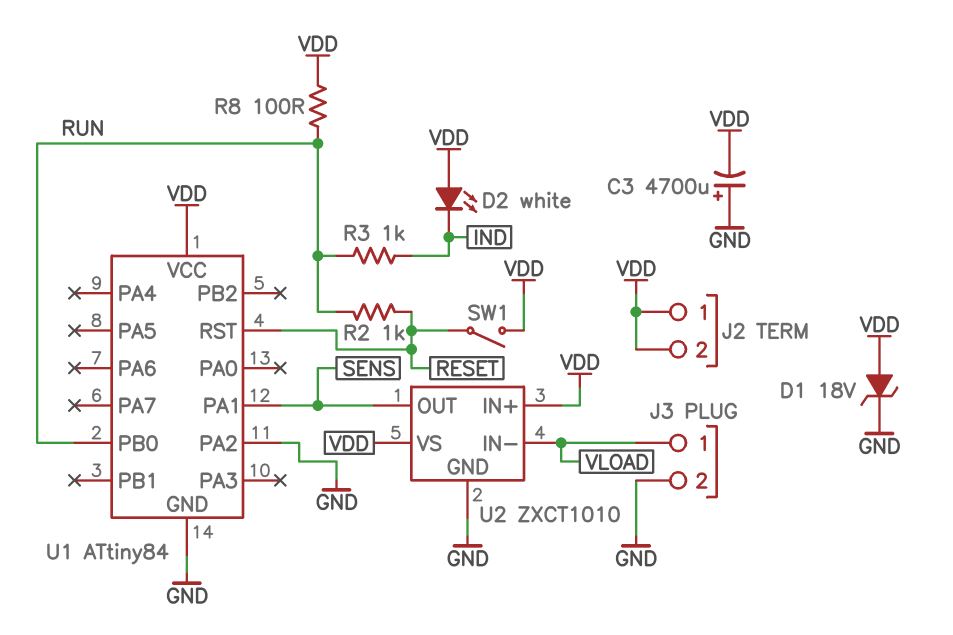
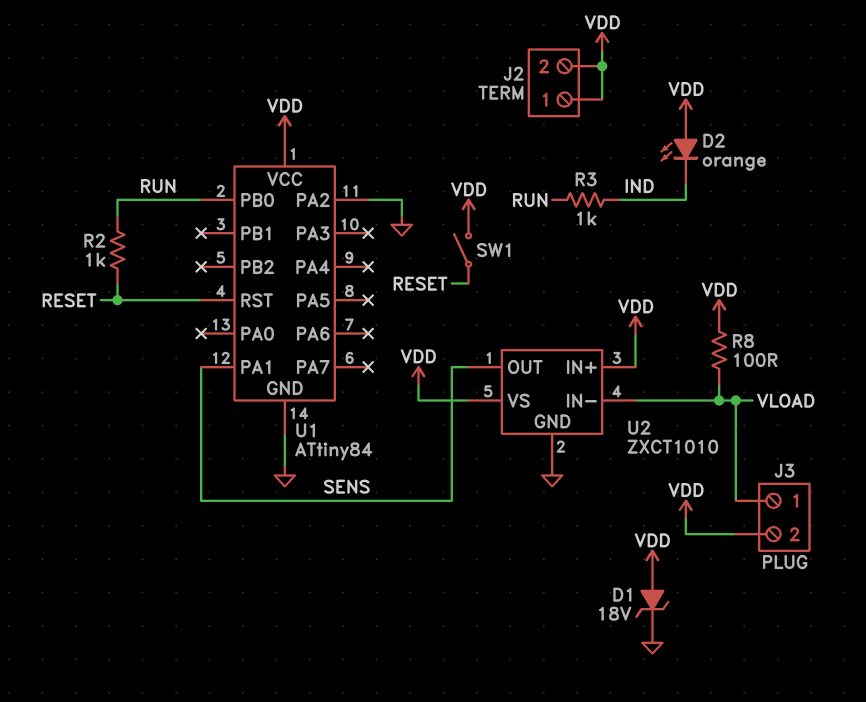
C3: 4700uF (plus GND, minus VDD) -> none
D2: LED white (A VDD, K IND) -> LED orange (A VDD, K IND)
J3 pin 2: GND -> VDD
R8: 100 (RUN, VDD) -> 100 (VDD, VLOAD)

